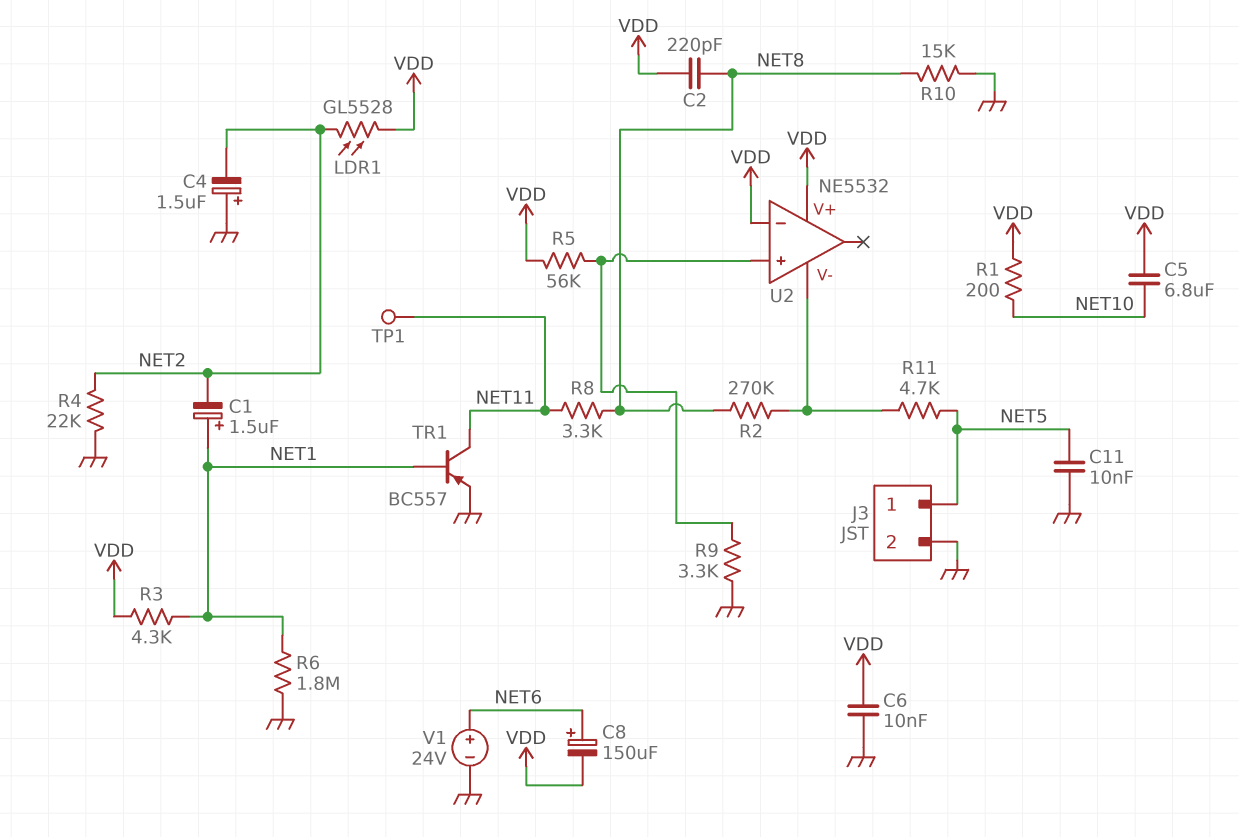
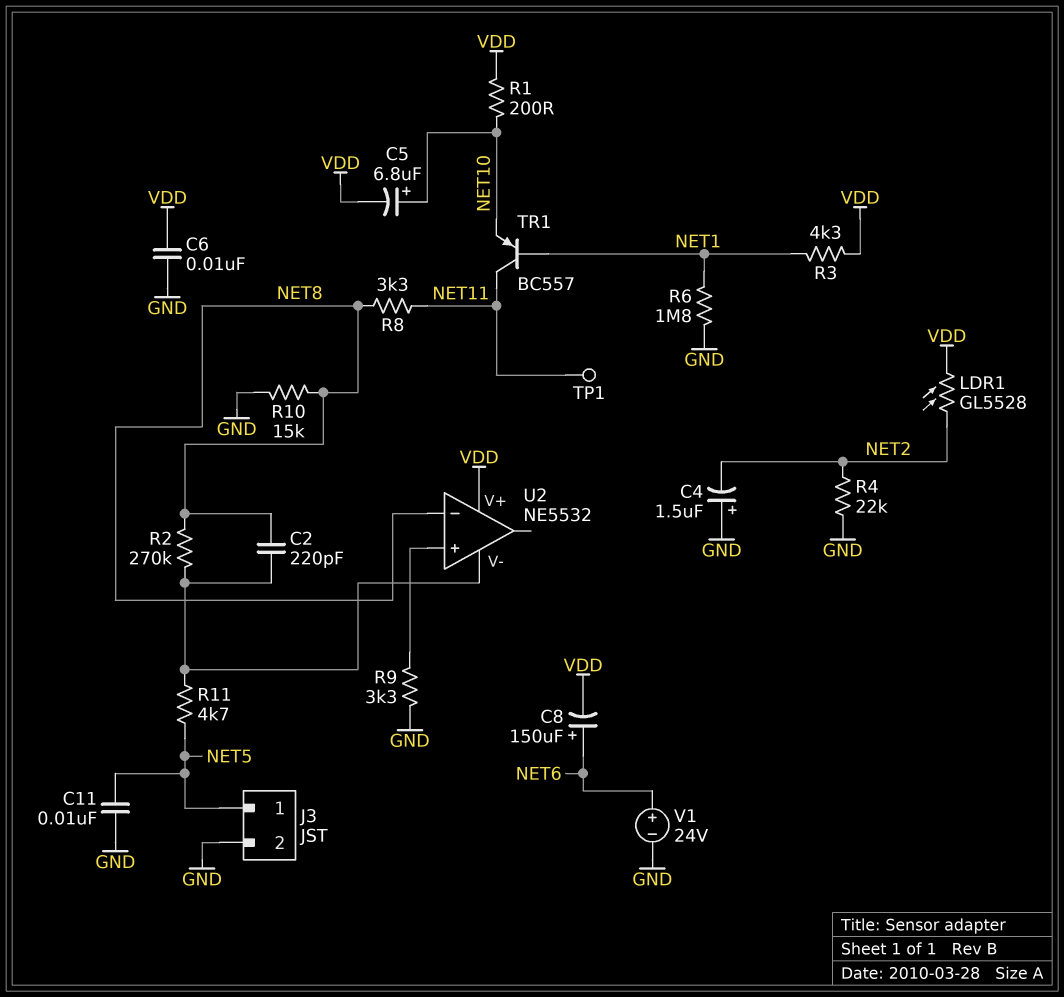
C1: 1.5uF (plus NET1, minus NET2) -> none
C2: 220pF (NET8, VDD) -> 220pF (NET8, U2/V-)
C5: 6.8uF (NET10, VDD) -> 6.8uF (plus NET10, minus VDD)
R5: 56k (U2/in+, VDD) -> none
TR1: PNP BC557 (B NET1, C NET11, E GND) -> PNP BC557 (B NET1, C NET11, E NET10)
U2 pin in-: VDD -> NET8

